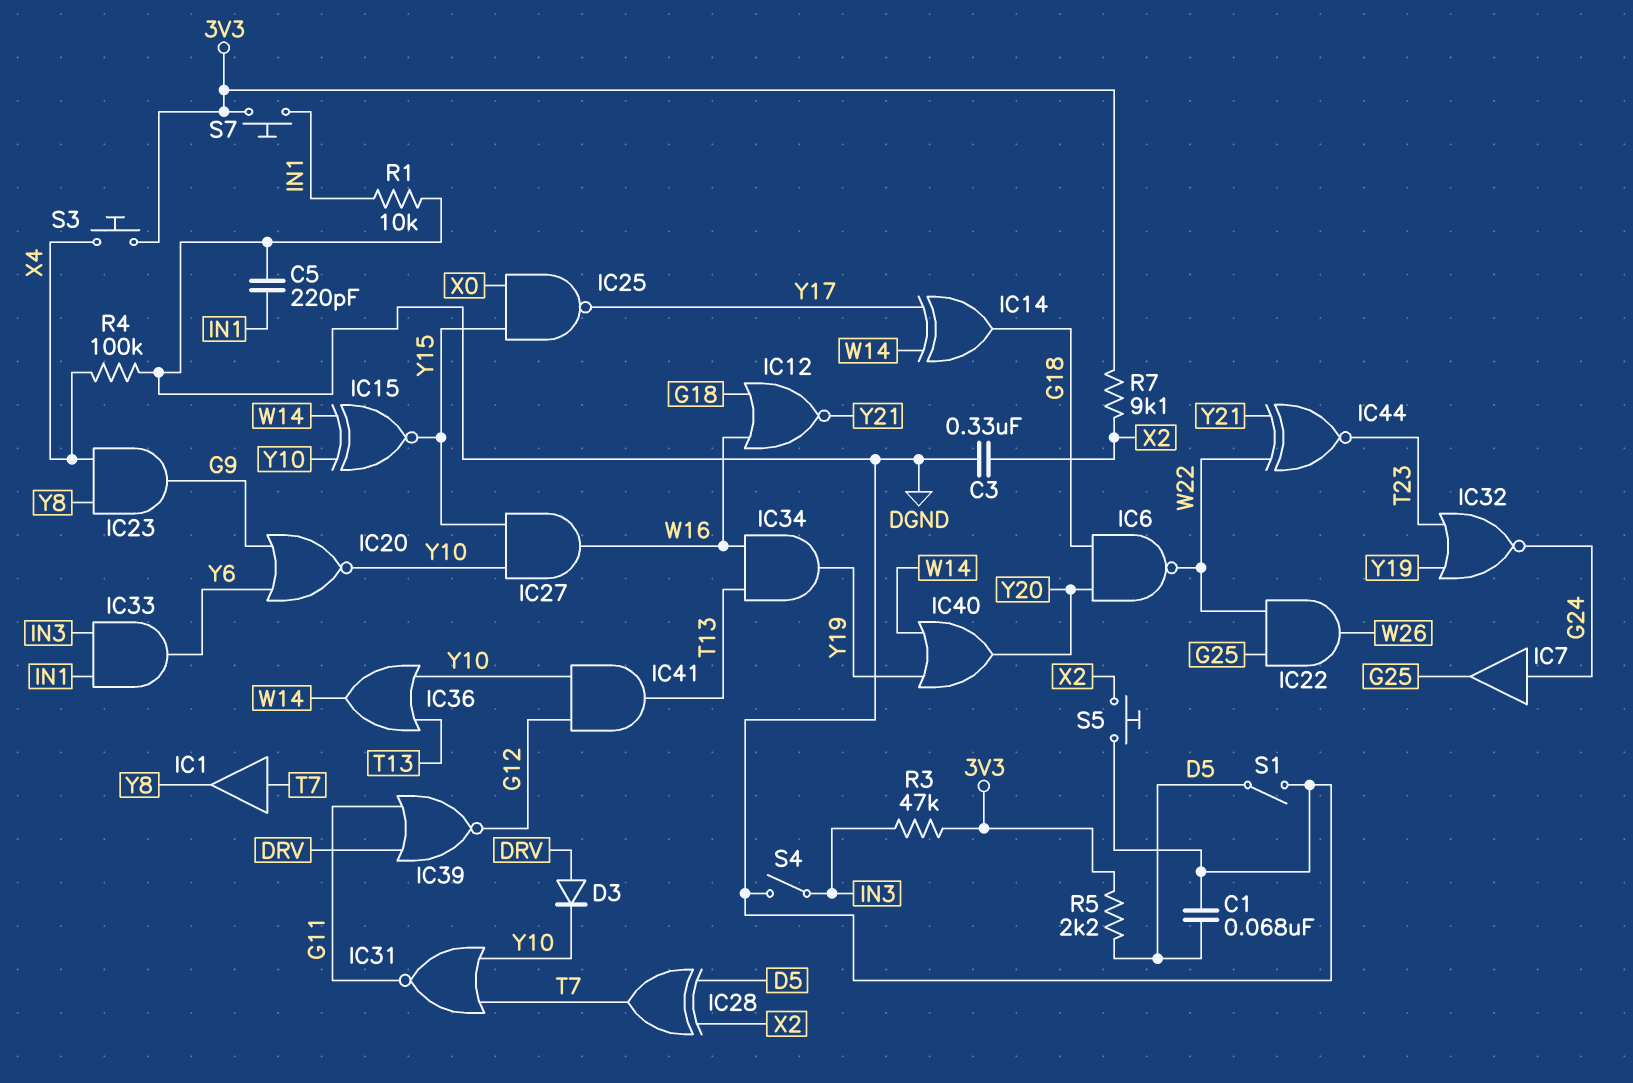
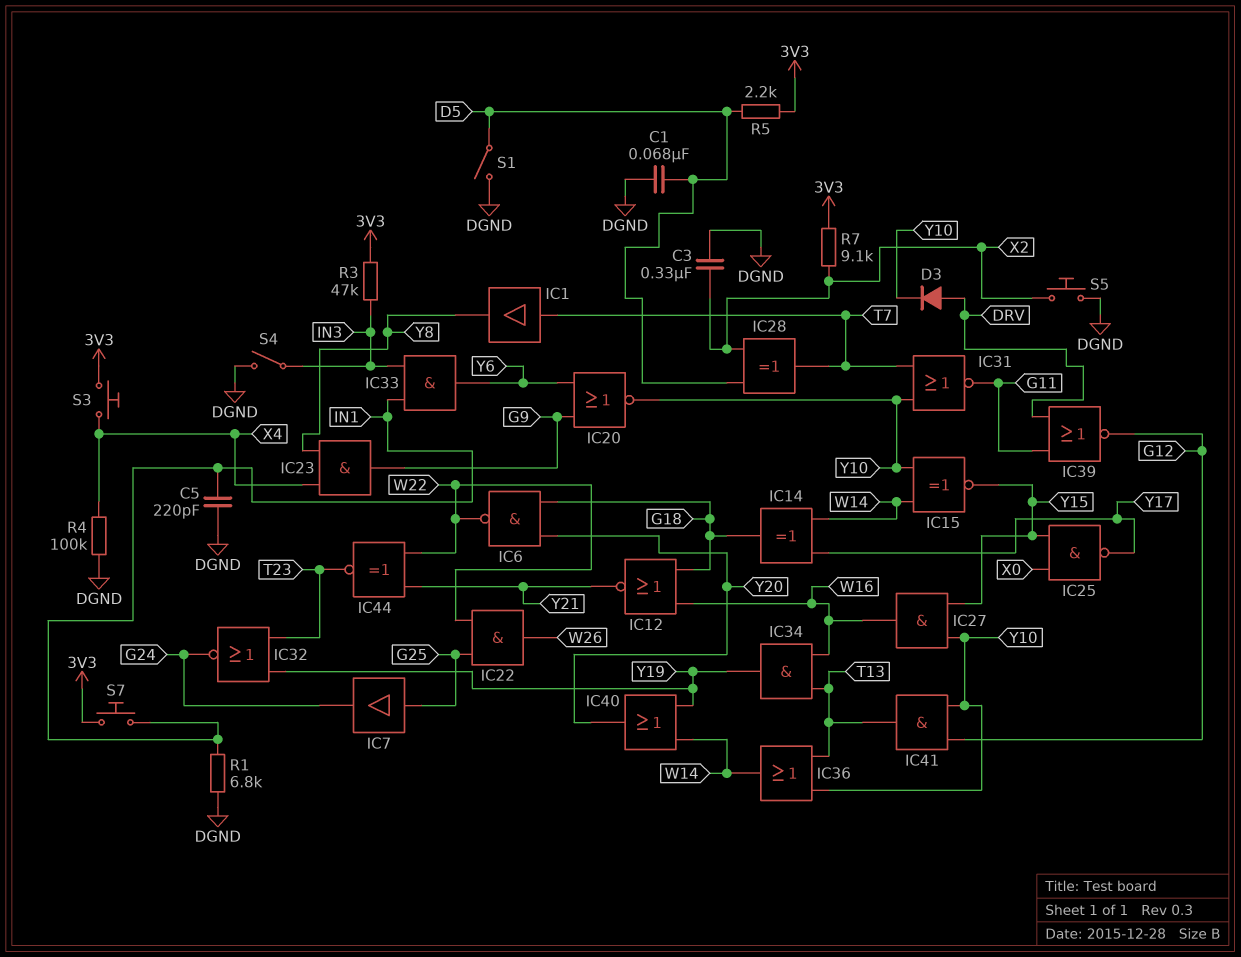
IC7: buffer (in G24, out G25) -> buffer (in G25, out G24)
R1: 10k (DGND, IN1) -> 6.8k (DGND, IN1)

